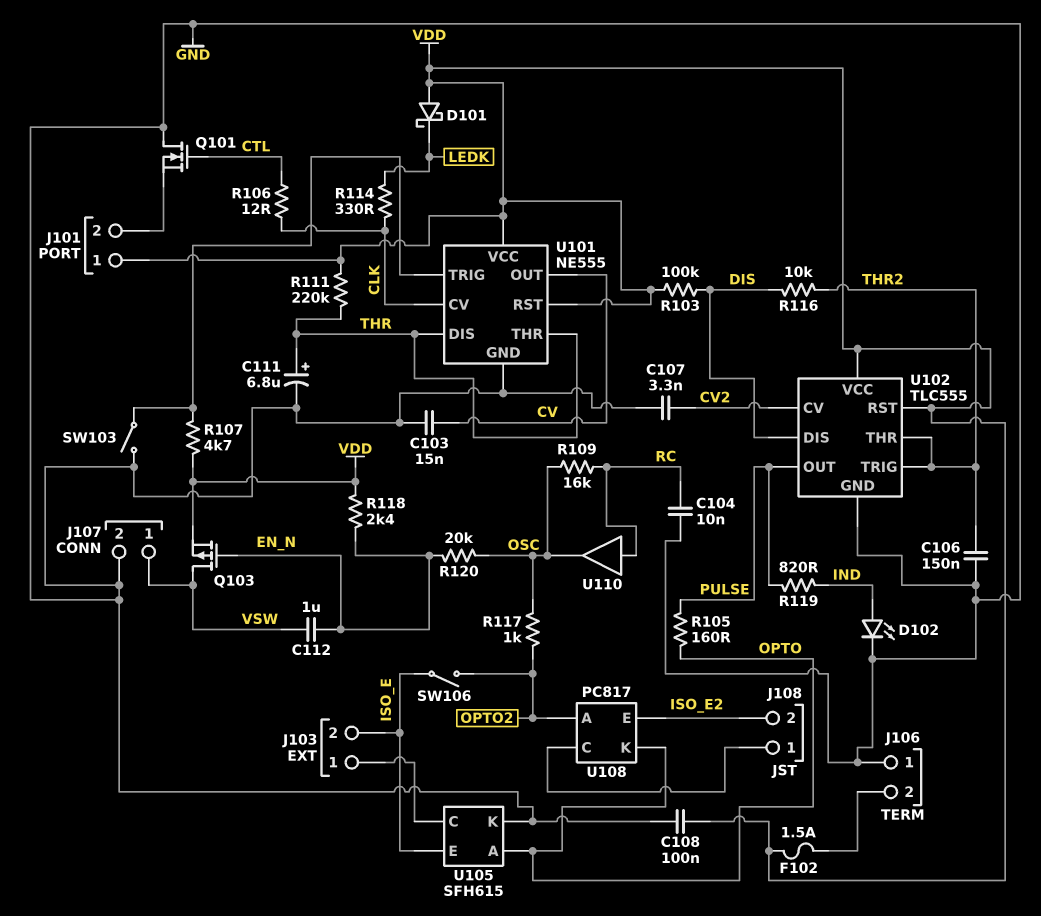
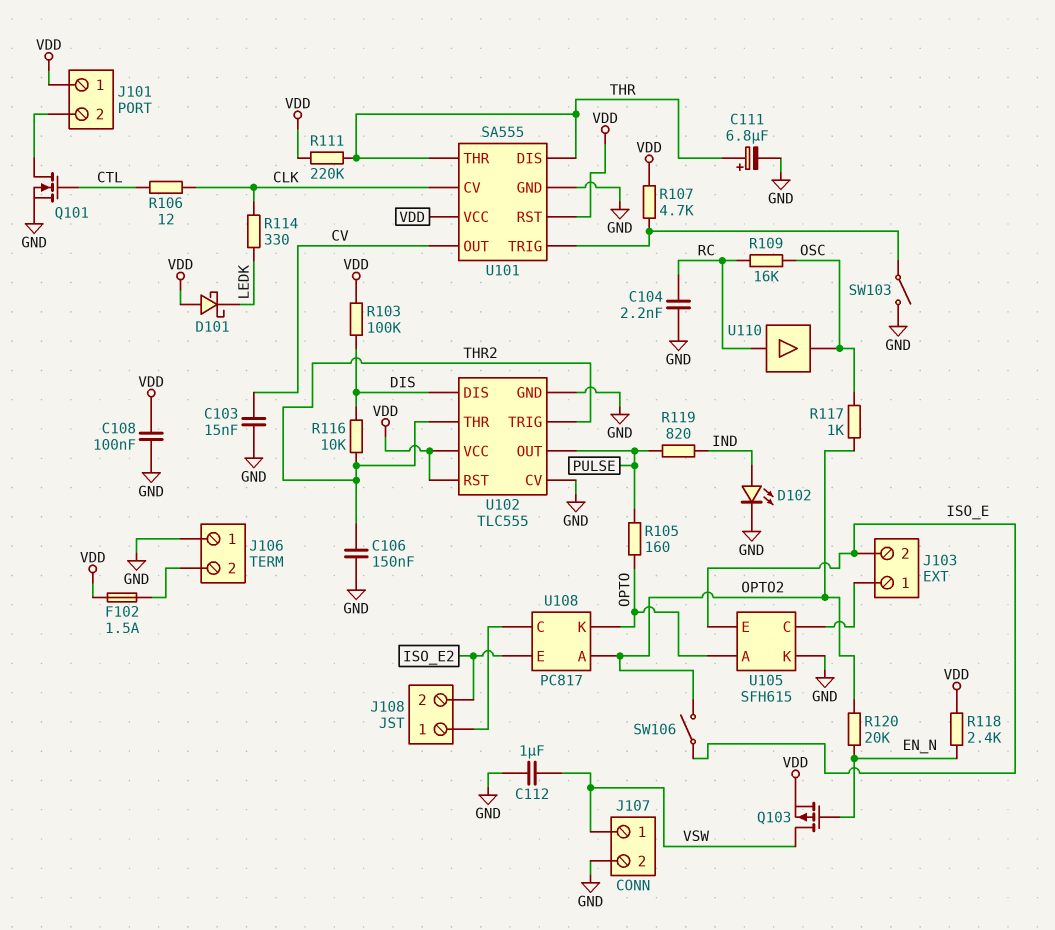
C104: 10nF (GND, RC) -> 2.2nF (GND, RC)
C107: 3.3nF (CV2, GND) -> none
C112: 1uF (EN_N, VSW) -> 1uF (GND, VSW)
Q101: NMOS (G CTL, D GND, S J101/2) -> NMOS (G CTL, D J101/2, S GND)
R120: 20k (EN_N, OSC) -> 20k (EN_N, OPTO2)
U101: NE555 -> SA555
U102 pin CV: CV2 -> GND

